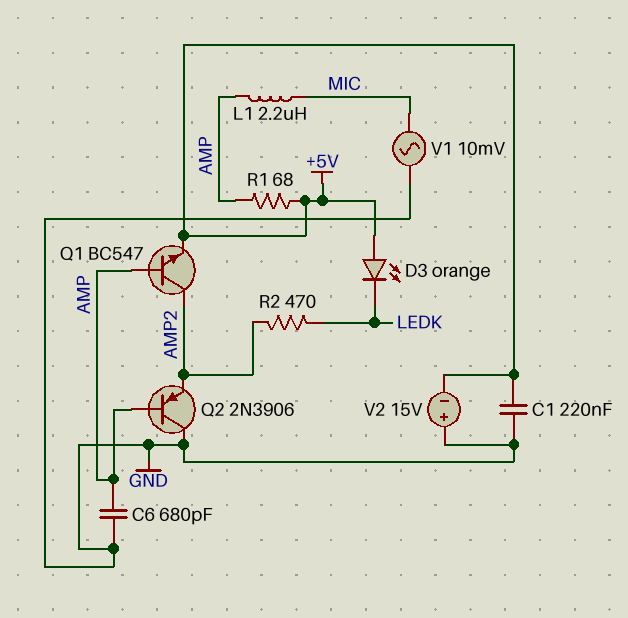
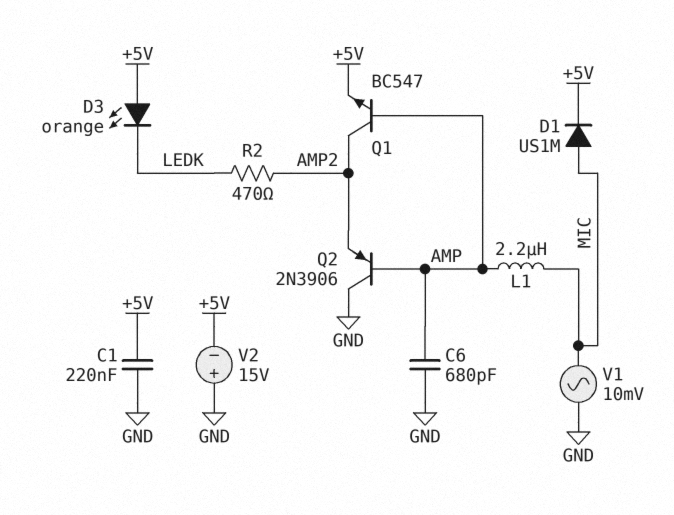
D1: none -> diode US1M (A MIC, K +5V)
R1: 68 (+5V, AMP) -> none

